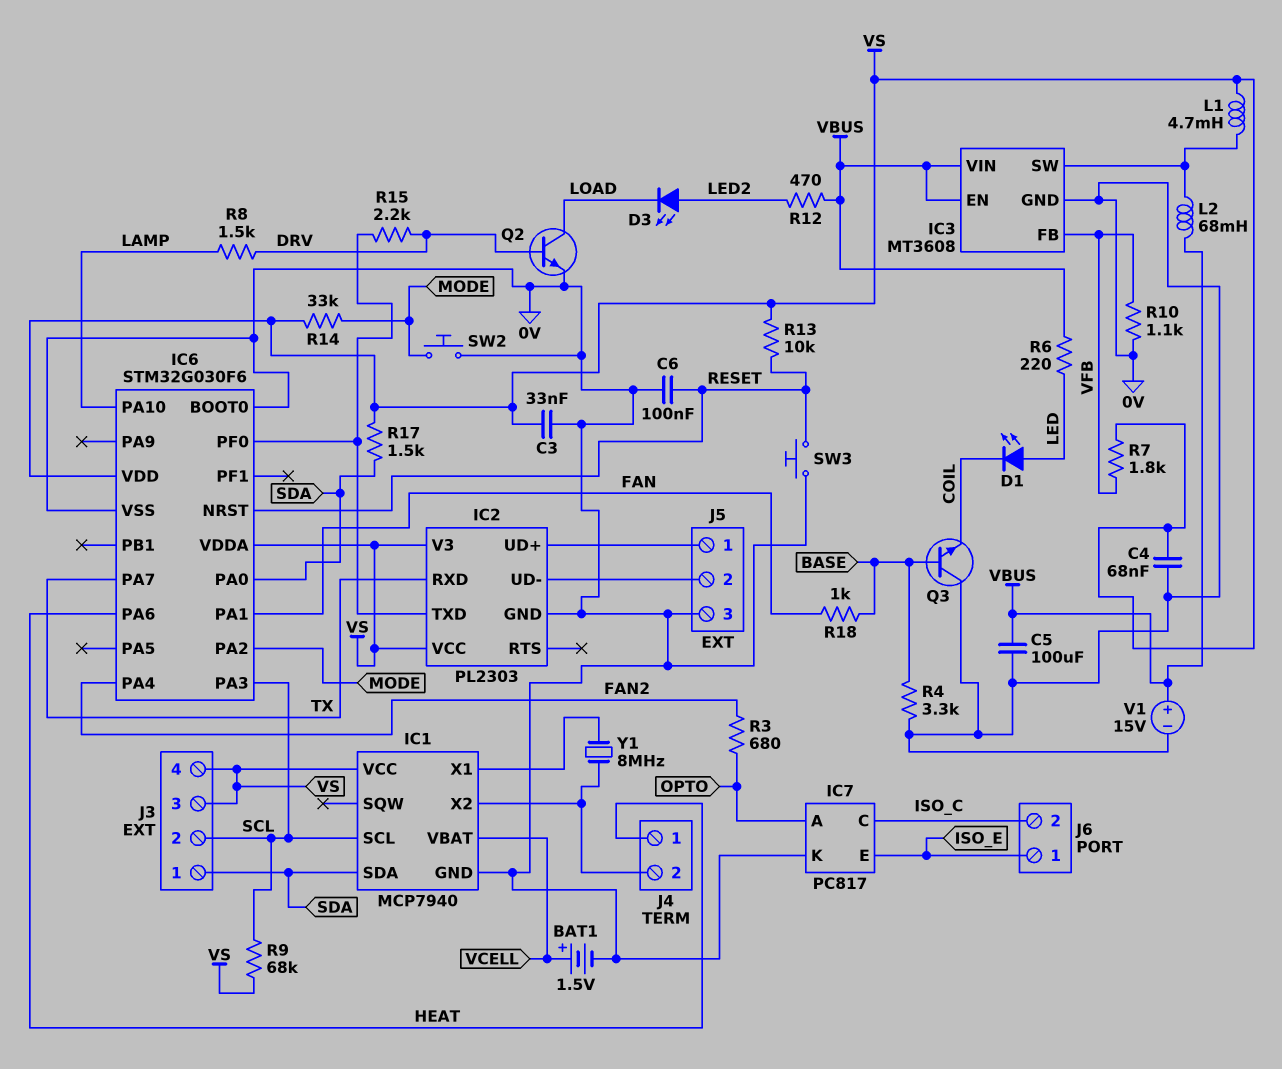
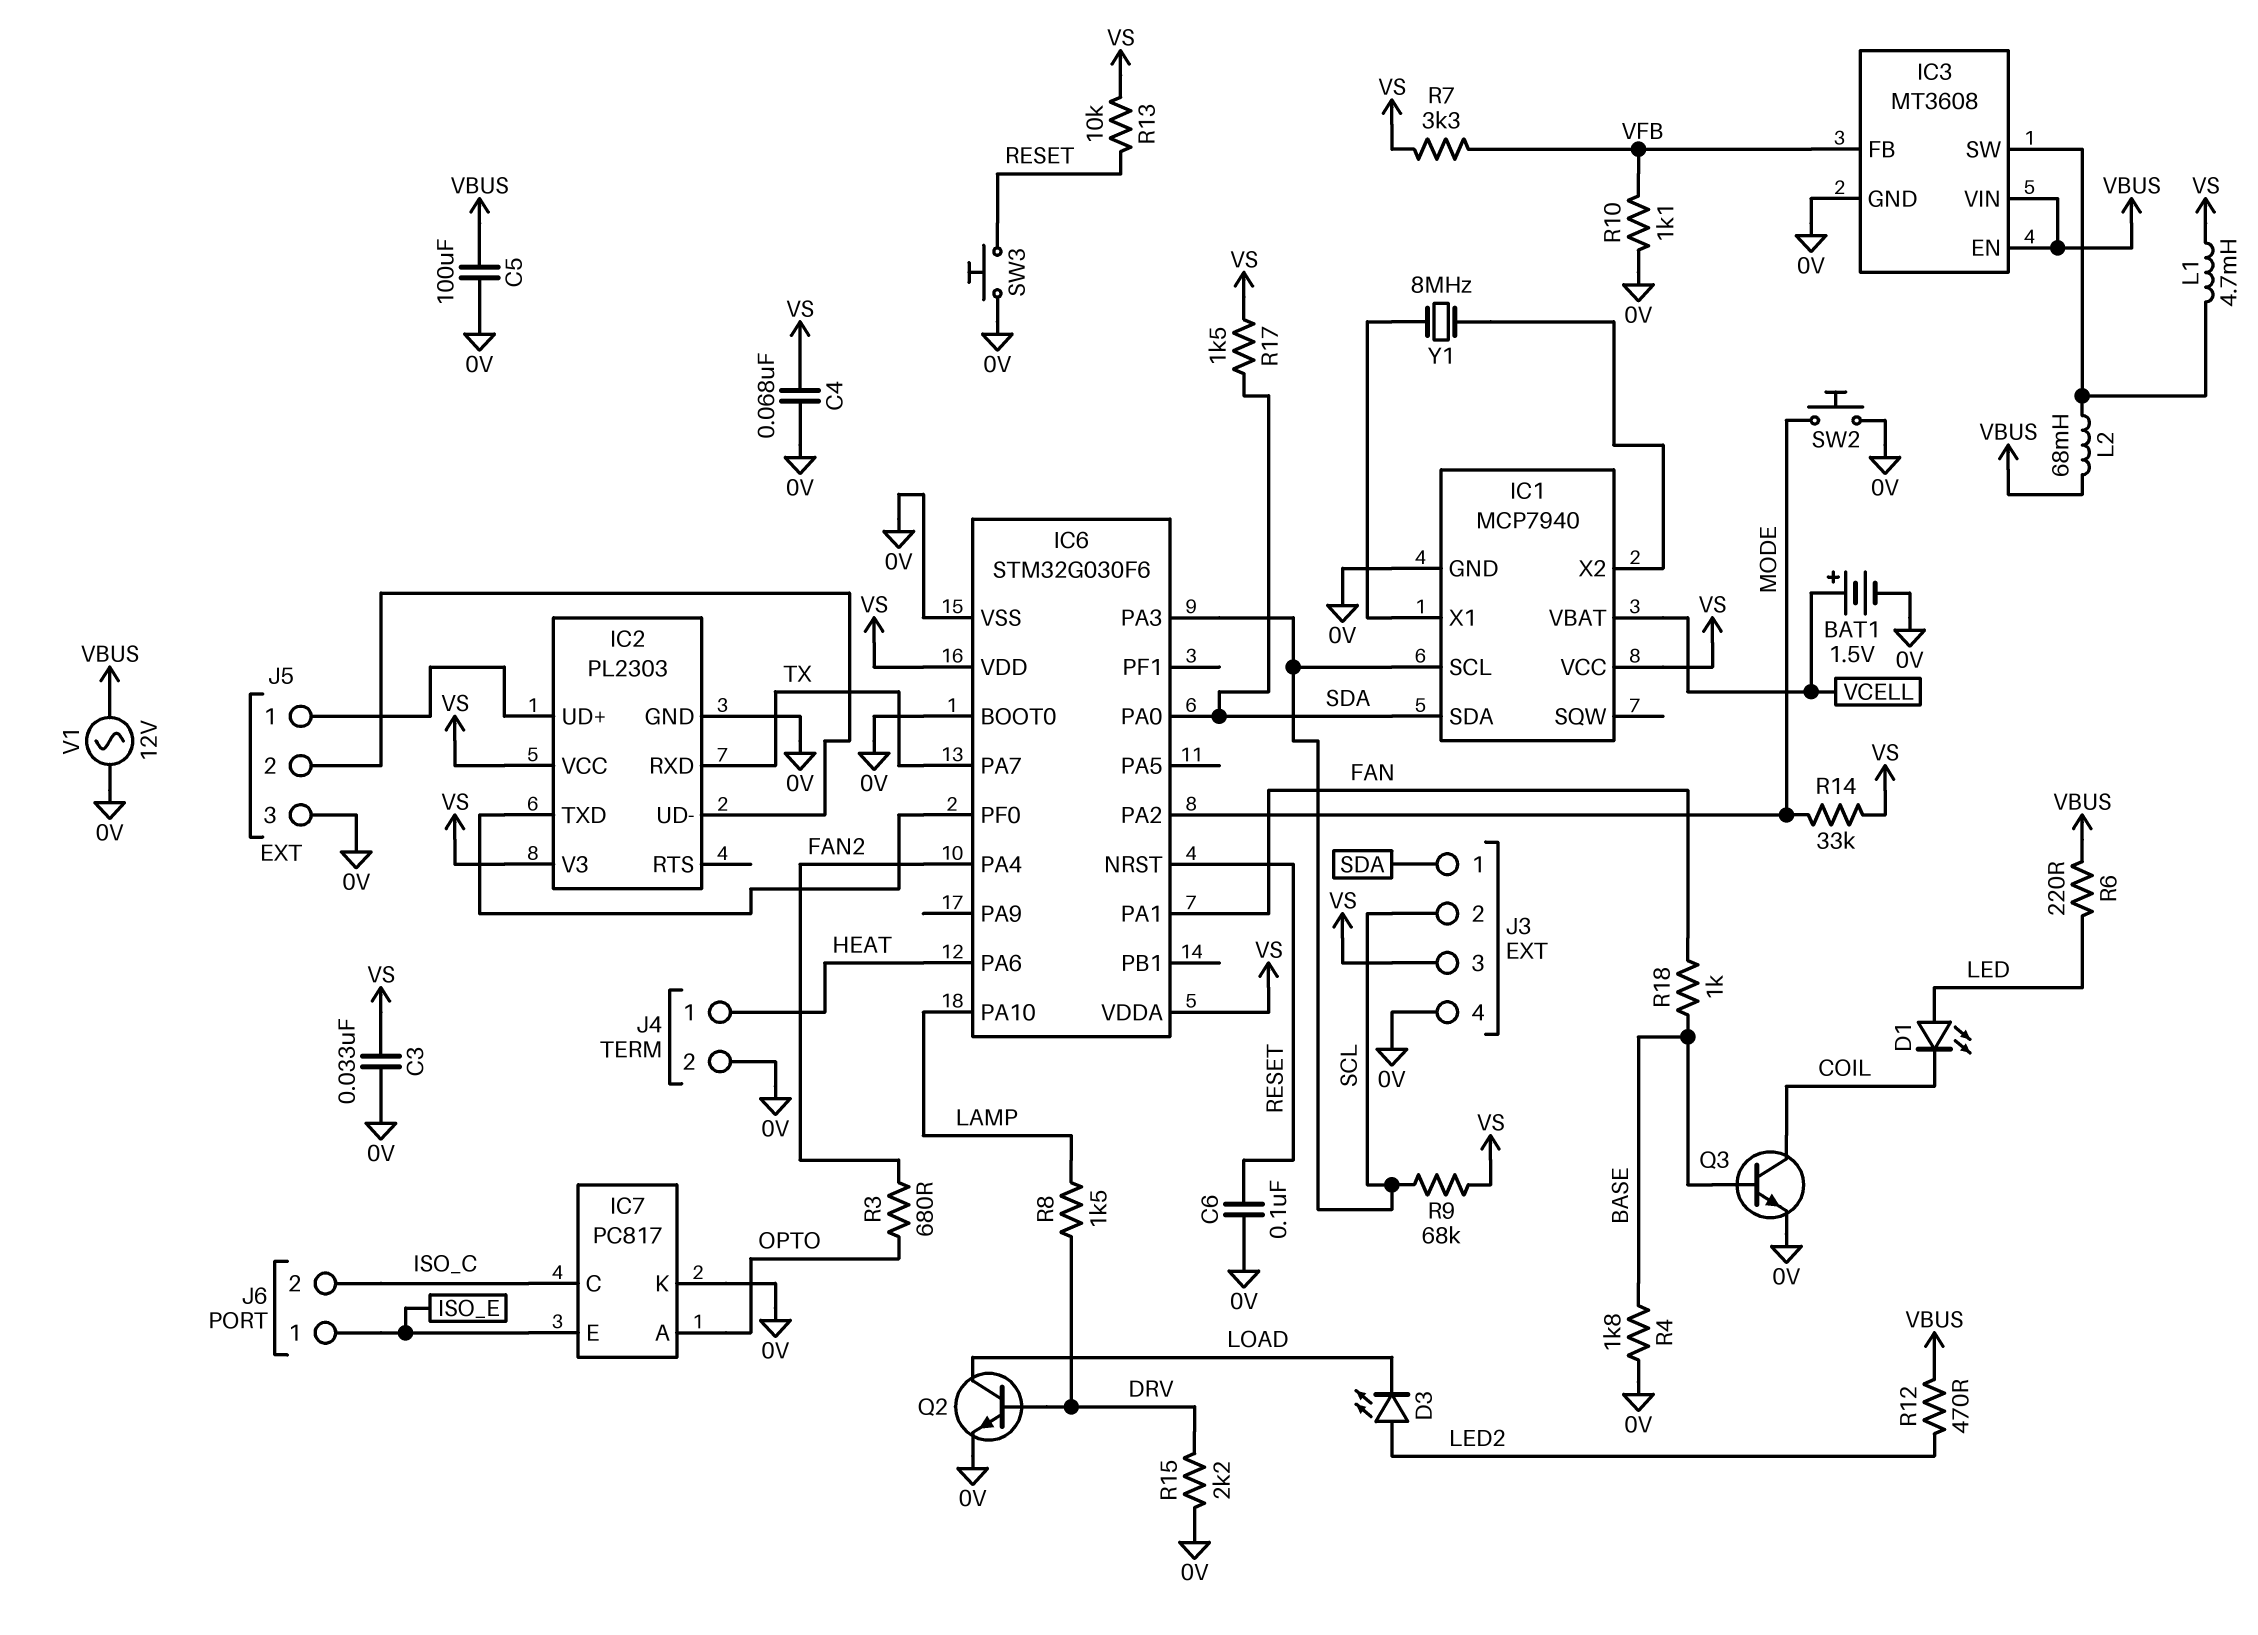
J3 pin 4: VS -> 0V
J4 pin 2: IC1/X2 -> 0V
Q3: NPN (B BASE, C 0V, E COIL) -> NPN (B BASE, C COIL, E 0V)
R4: 3.3k (0V, BASE) -> 1.8k (0V, BASE)
R7: 1.8k (VFB, VS) -> 3.3k (VFB, VS)
R15: 2.2k (DRV, IC2/TXD) -> 2.2k (0V, DRV)
V1: 15V (plus VBUS, minus 0V) -> AC 12V (0V, VBUS)

